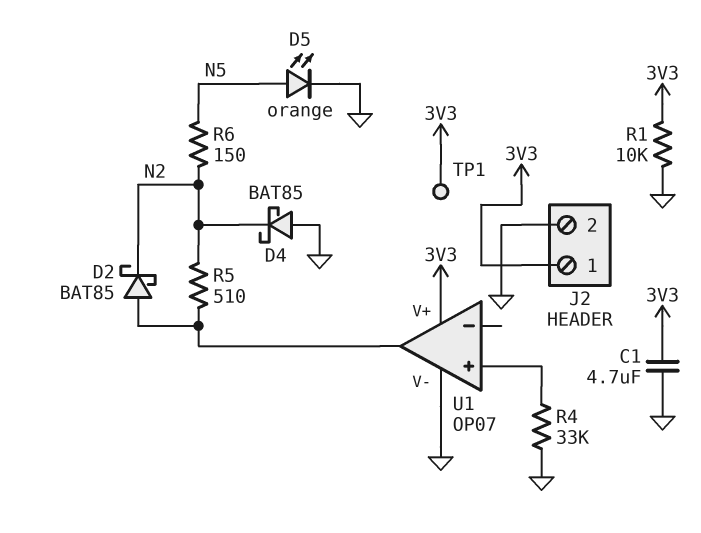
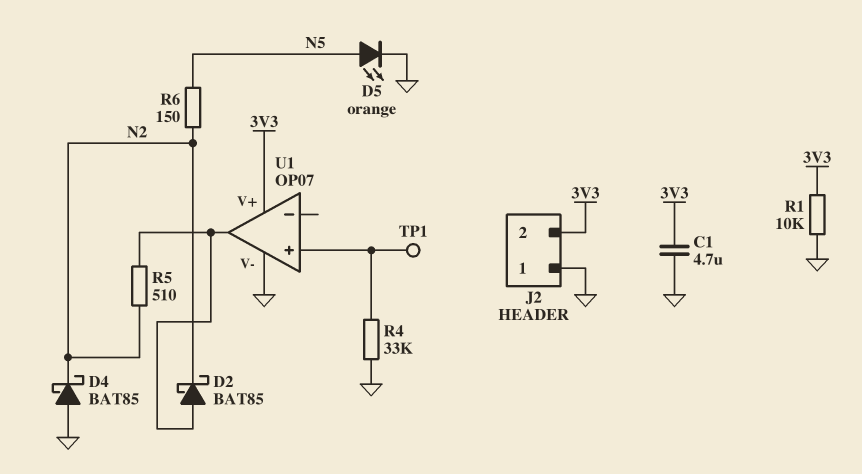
J2 pin 1: 3V3 -> GND
J2 pin 2: GND -> 3V3
TP1: test point (3V3) -> test point (U1/in+)

